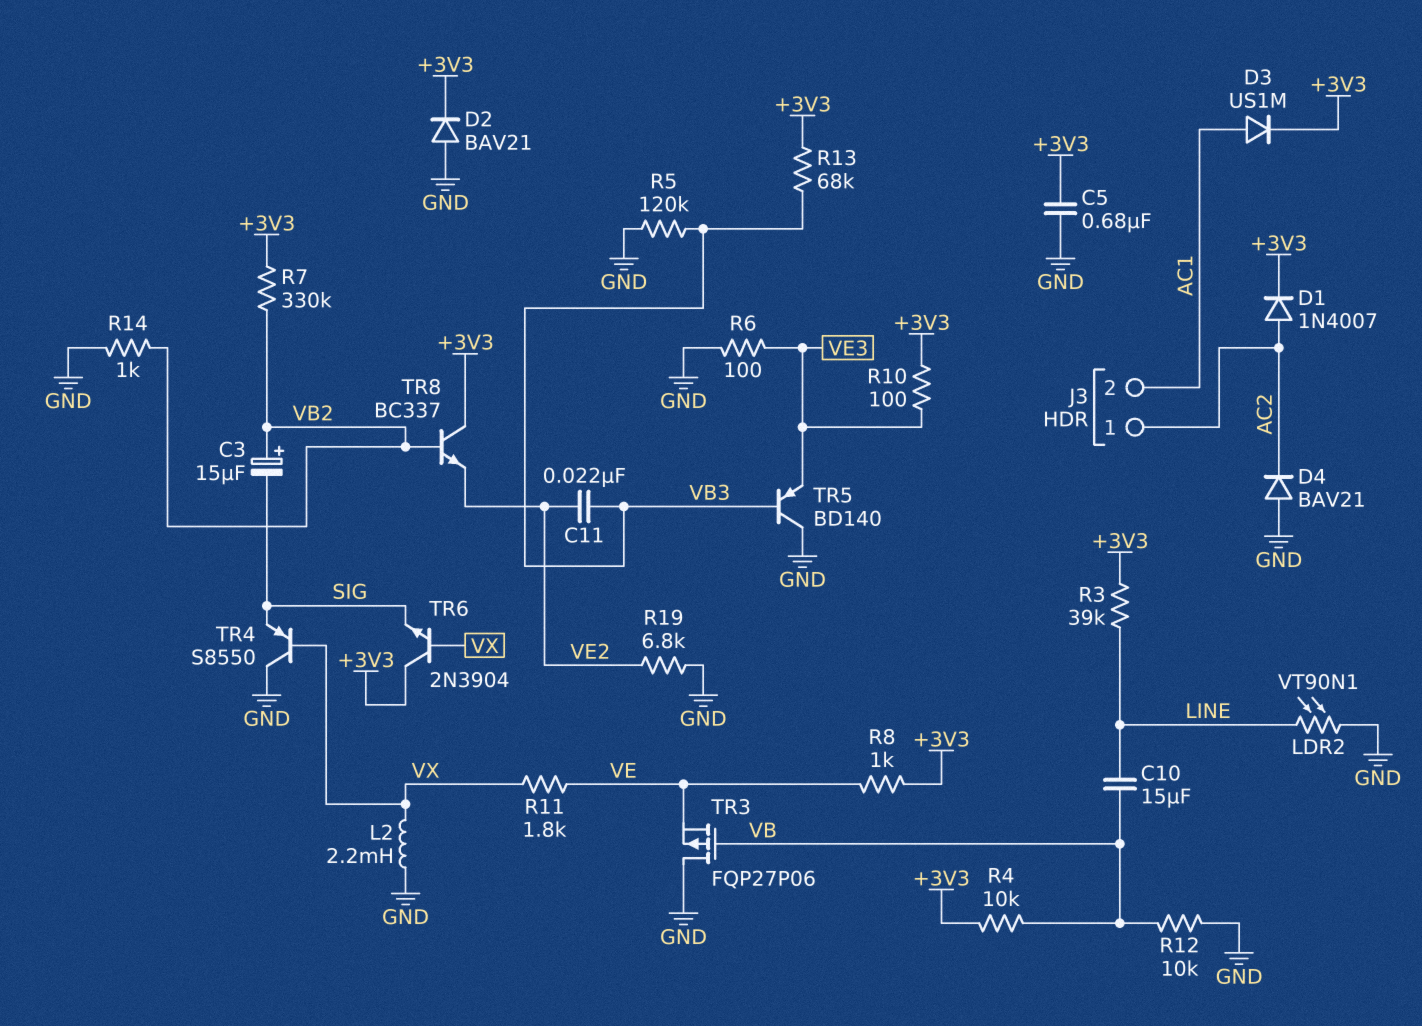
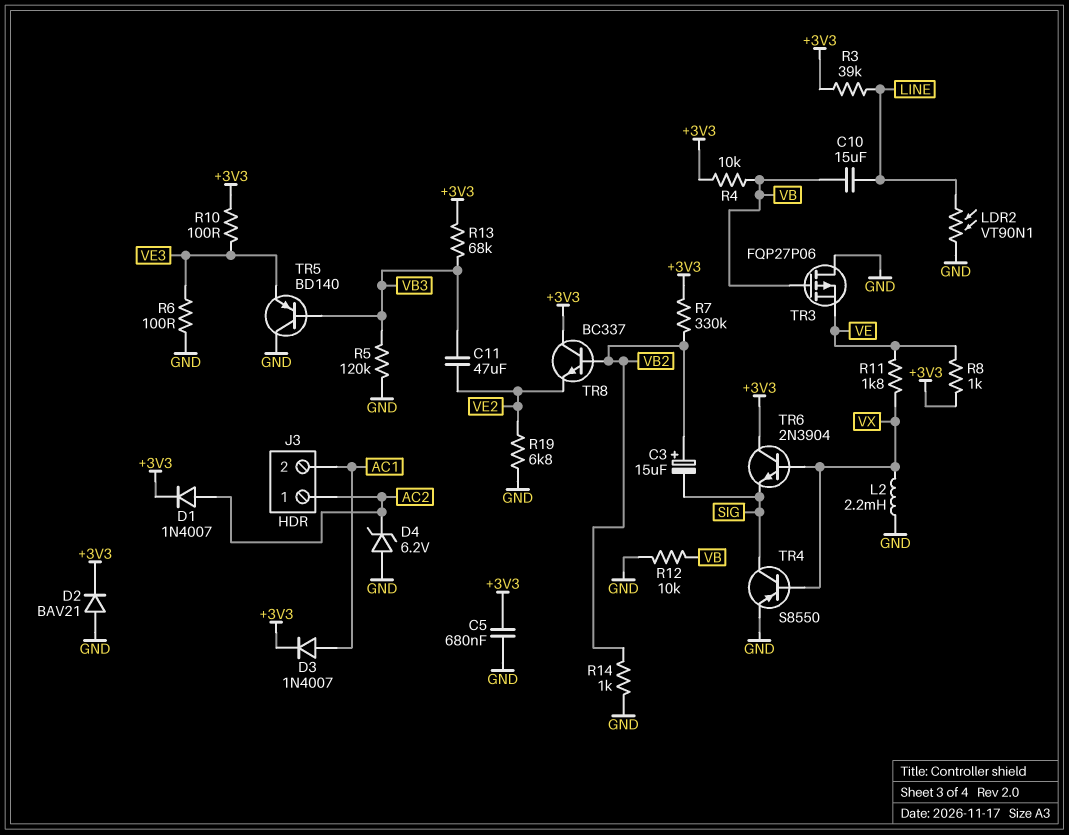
C11: 22nF (VB3, VE2) -> 47uF (VB3, VE2)
D3: diode US1M (A AC1, K +3V3) -> diode 1N4007 (A AC1, K +3V3)
D4: diode BAV21 (A GND, K AC2) -> zener 6.2V (A GND, K AC2)
TR4: PNP S8550 (B VX, C GND, E SIG) -> PNP S8550 (B VX, C SIG, E GND)

